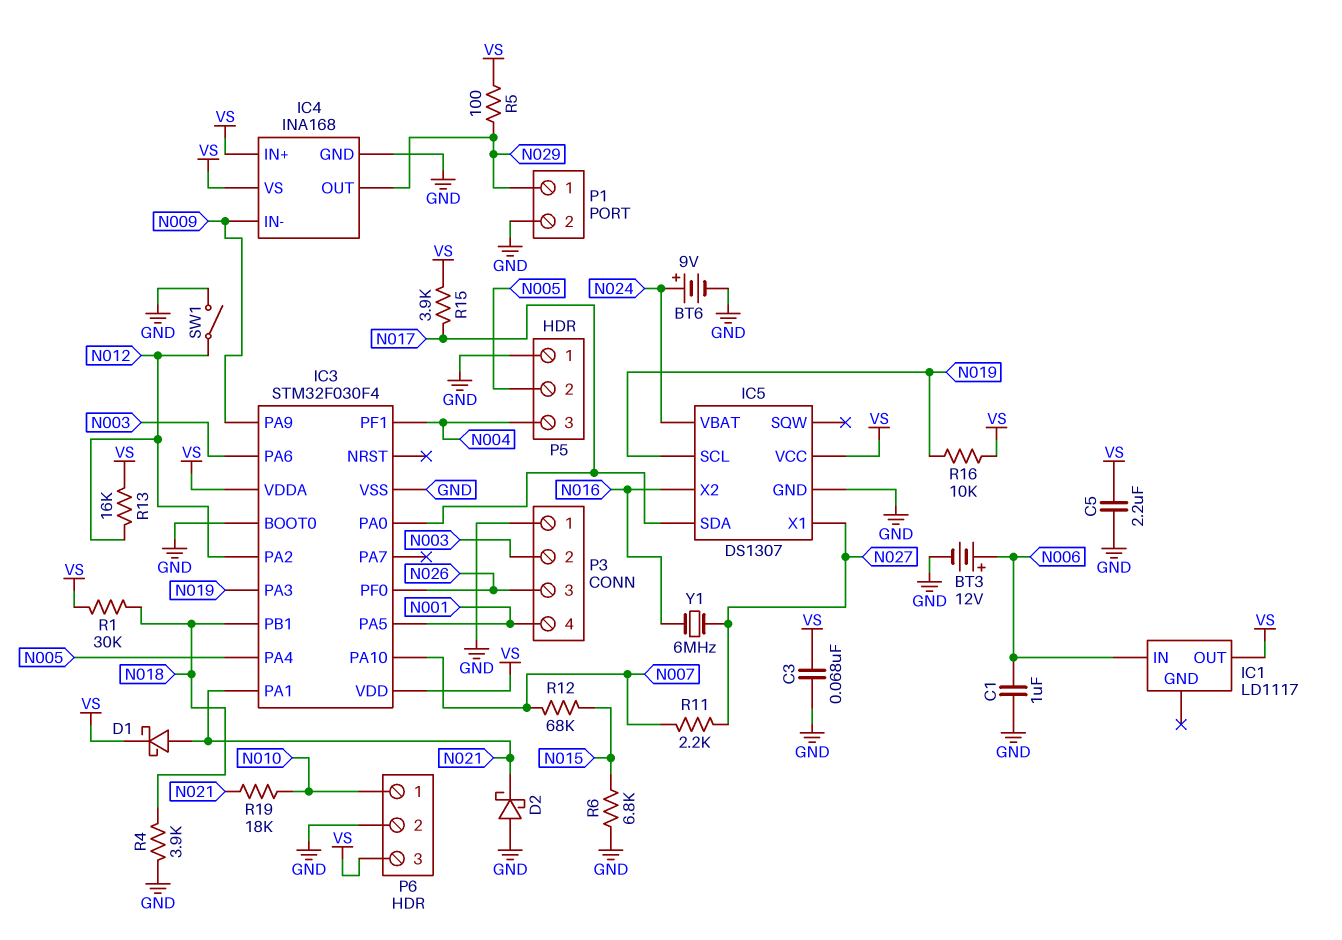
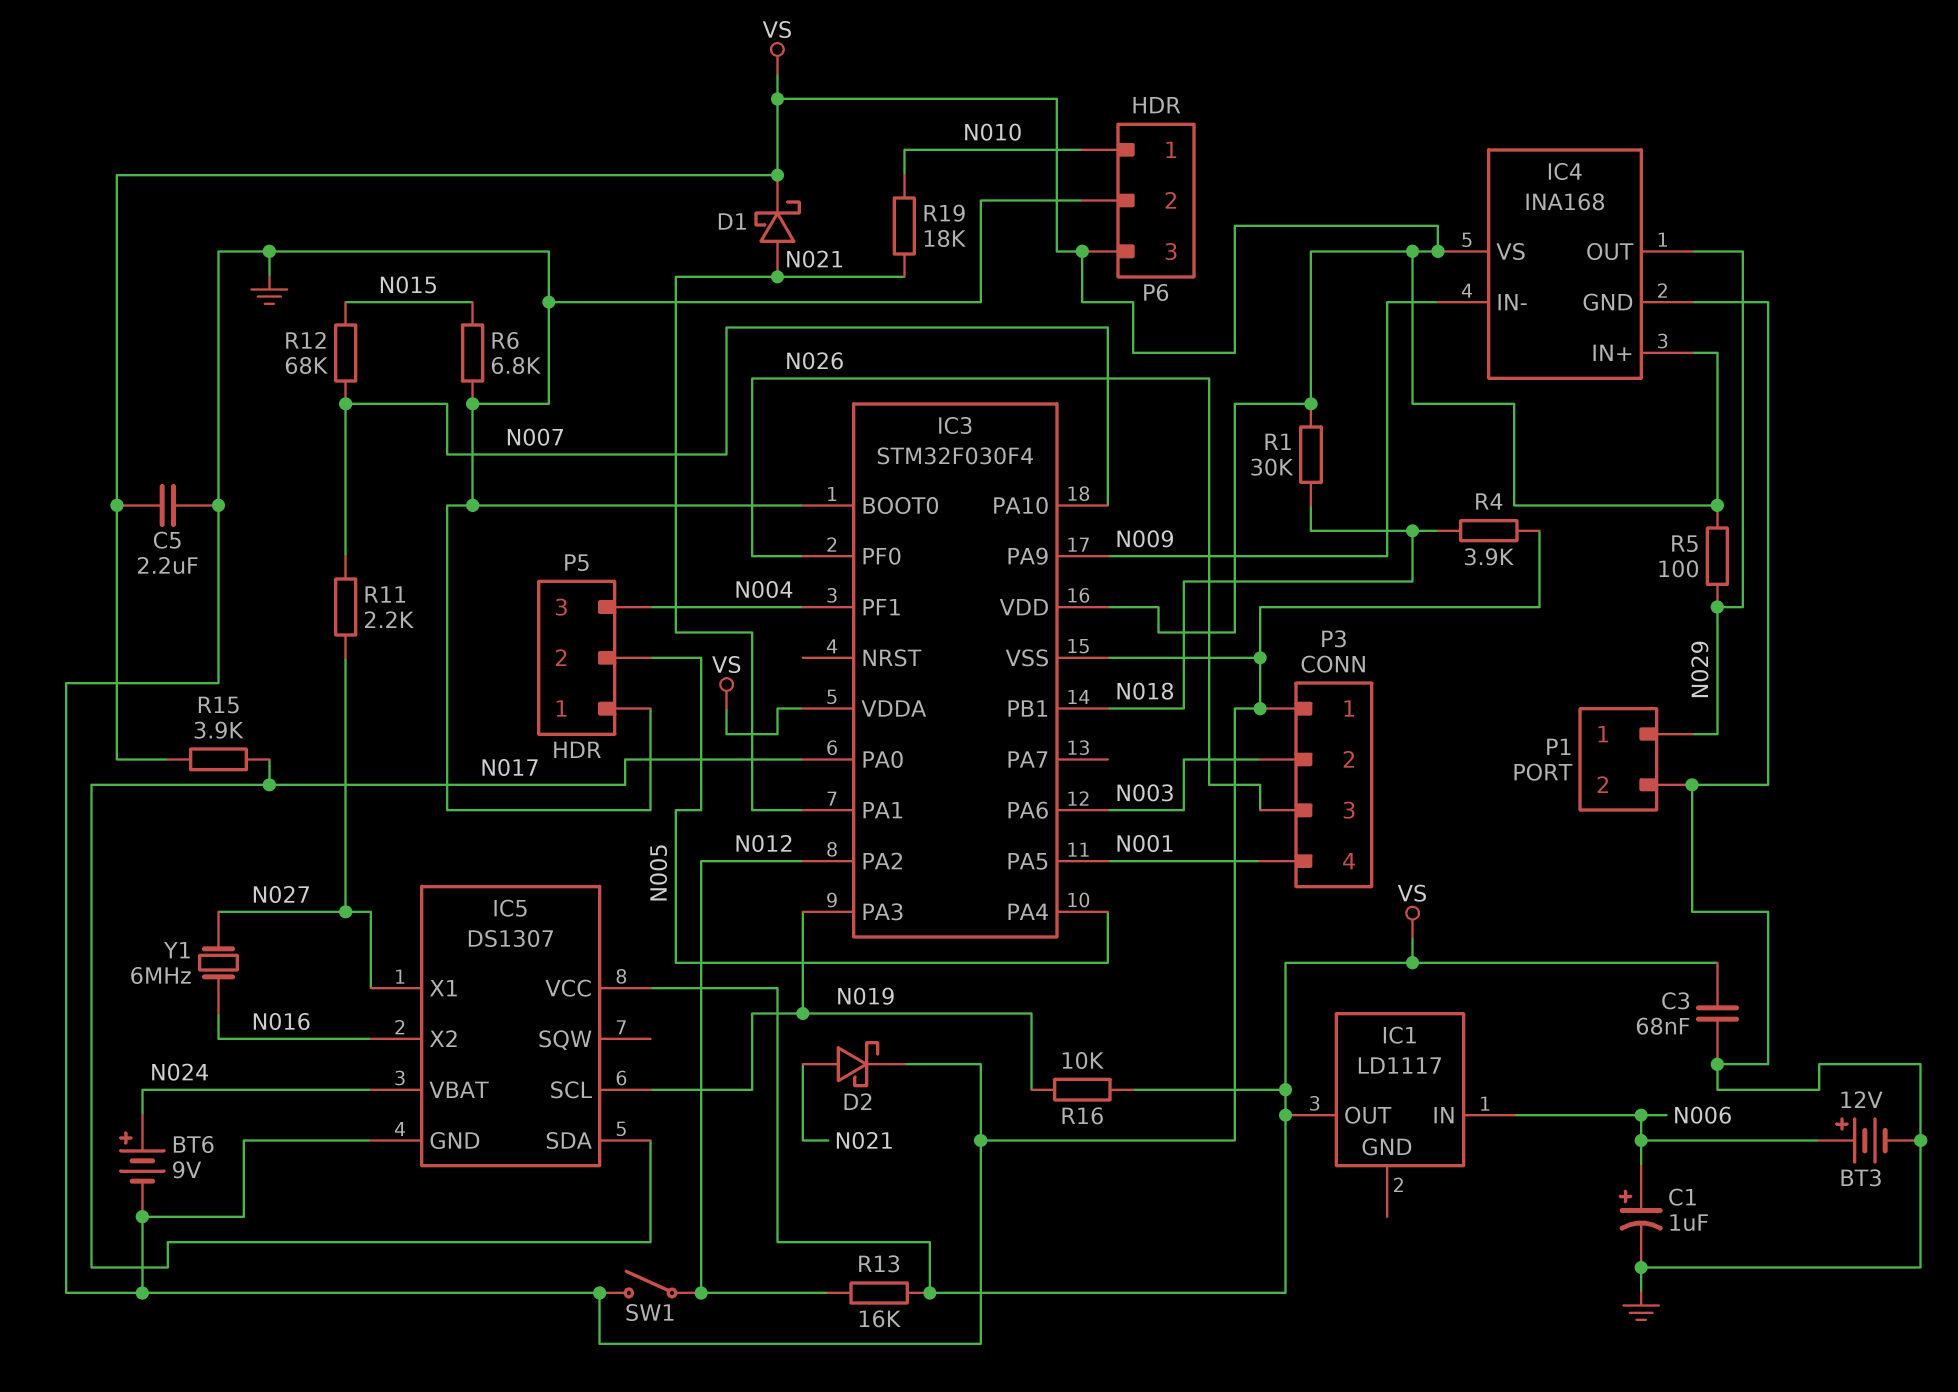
C1: 1uF (GND, N006) -> 1uF (plus N006, minus GND)
D2: schottky (A GND, K N021) -> schottky (A N021, K GND)

